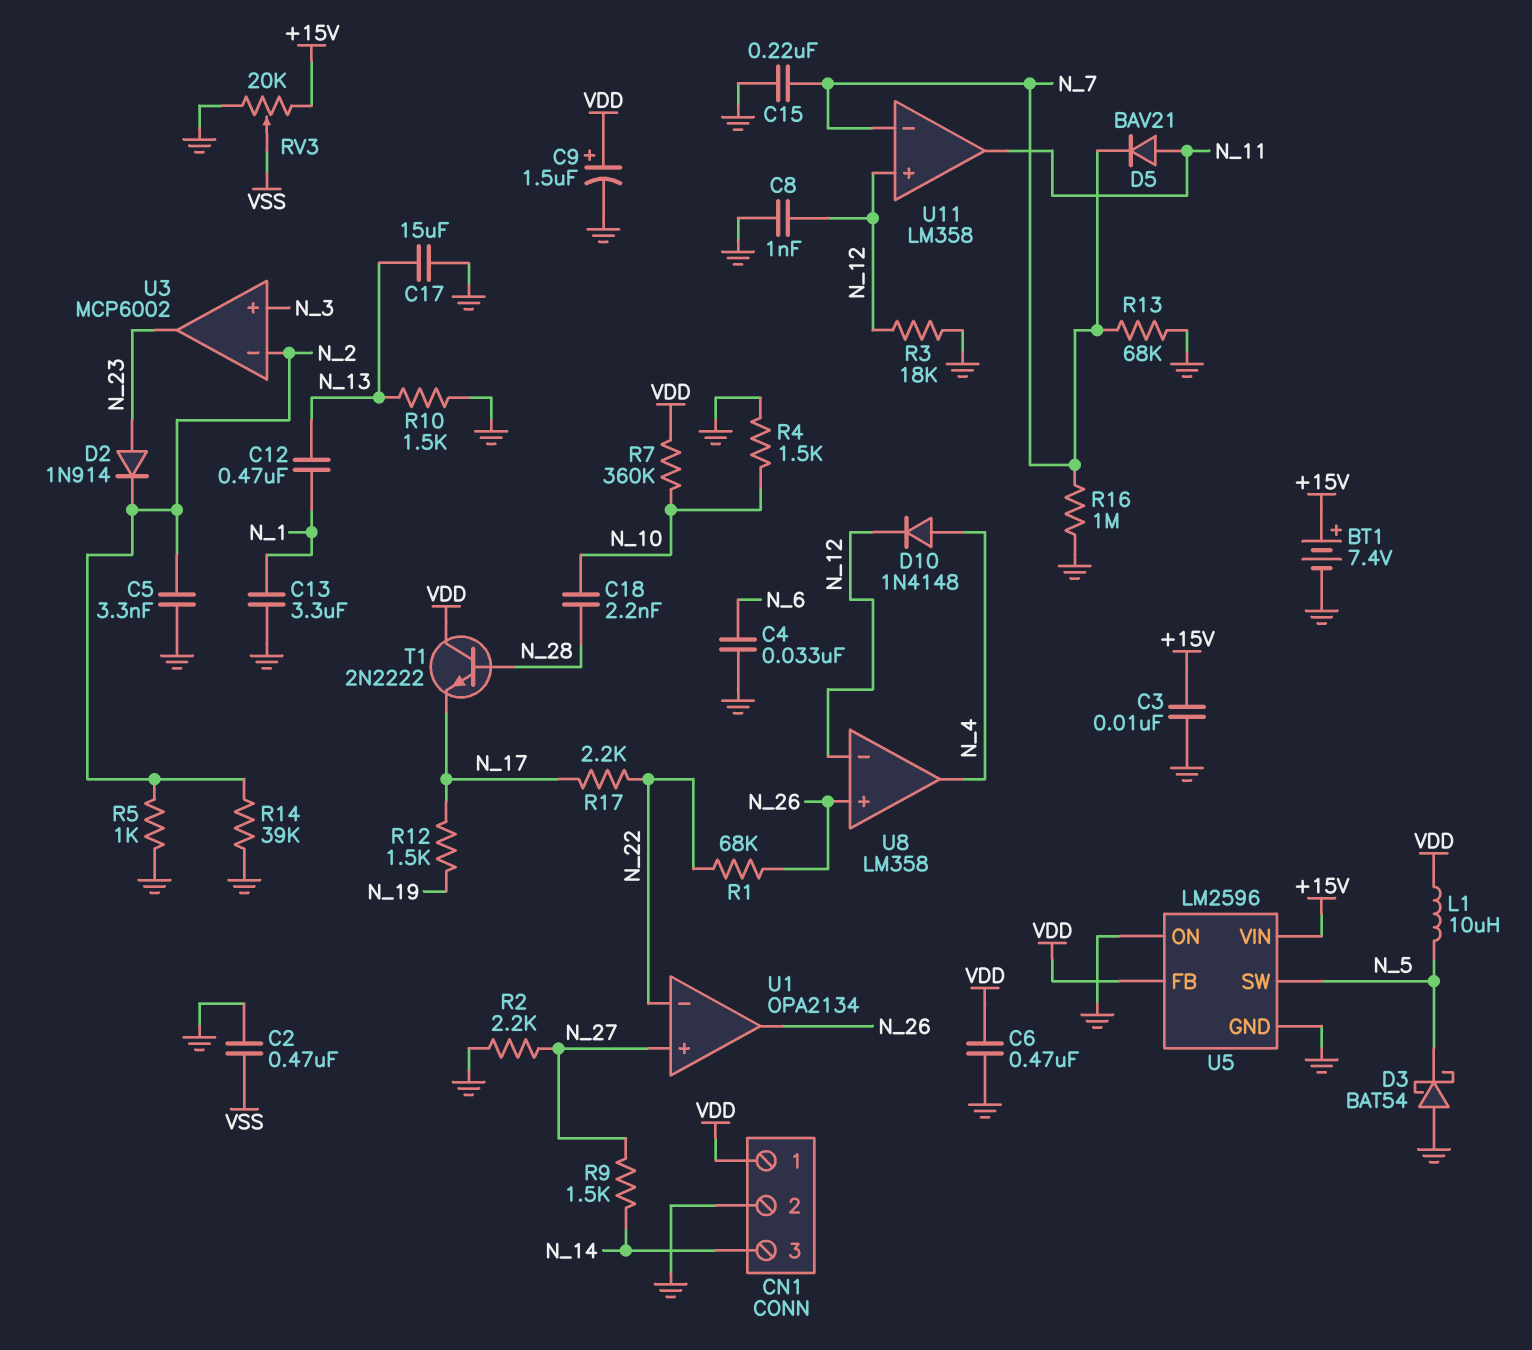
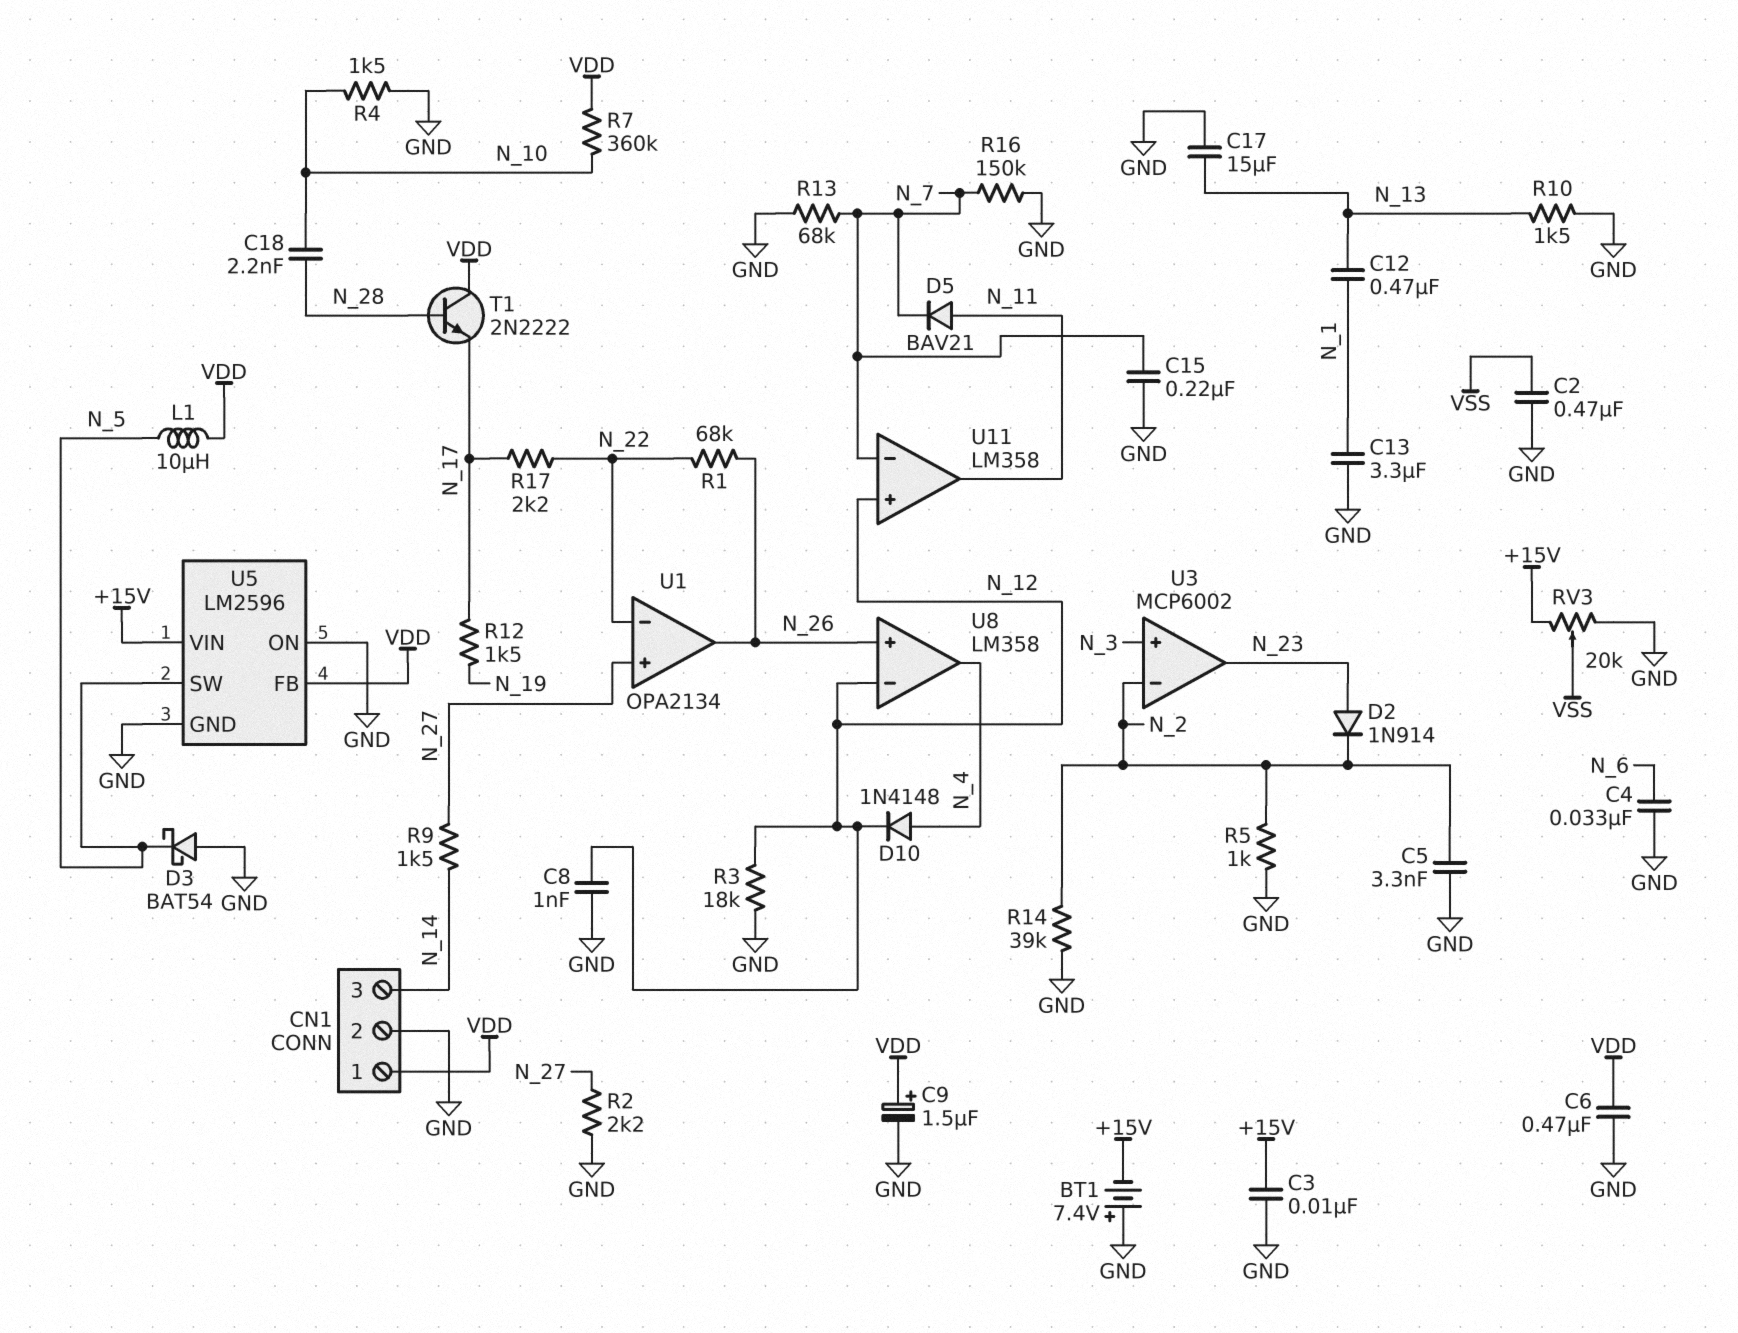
BT1: 7.4V (plus +15V, minus GND) -> 7.4V (plus GND, minus +15V)
R16: 1M (GND, N_7) -> 150k (GND, N_7)

